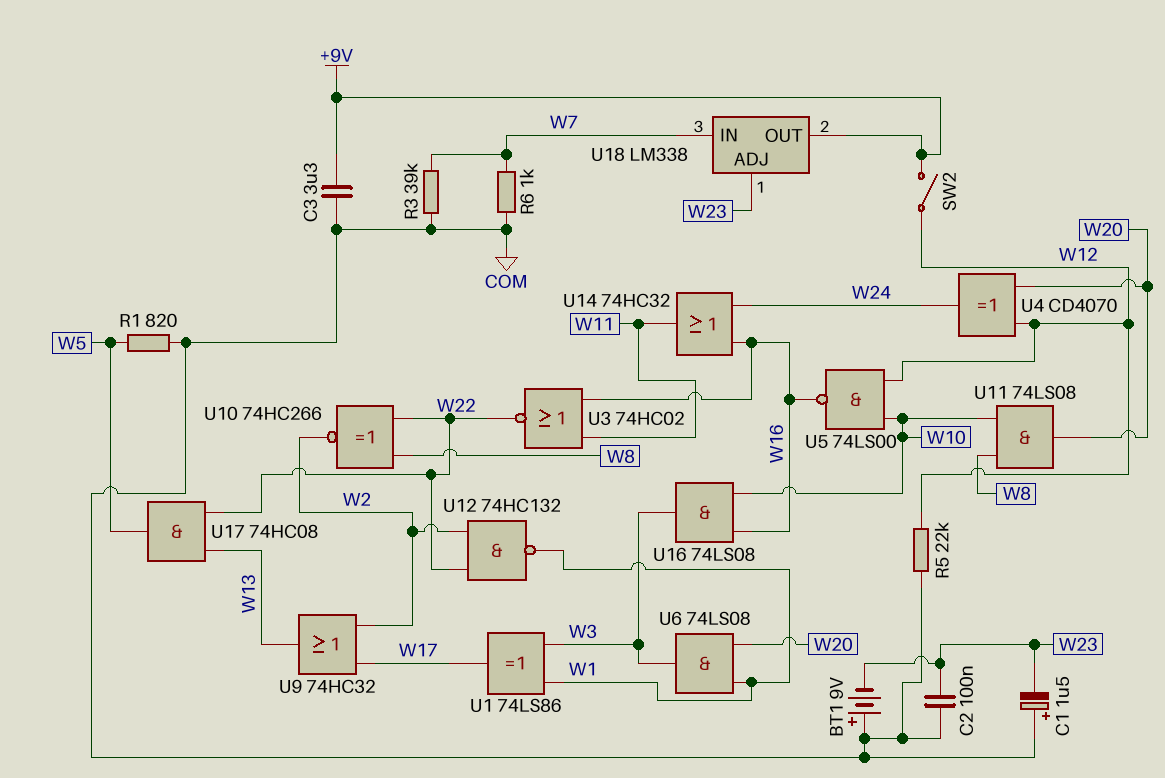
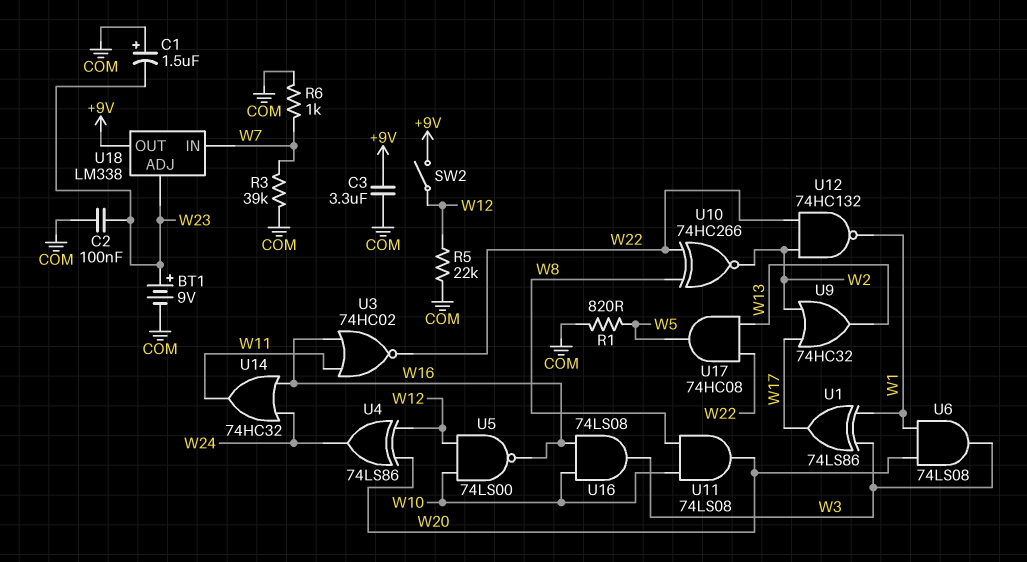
BT1: 9V (plus COM, minus W23) -> 9V (plus W23, minus COM)
U4: XOR CD4070 (in W12, in W20, out W24) -> XOR 74LS86 (in W12, in W20, out W24)

